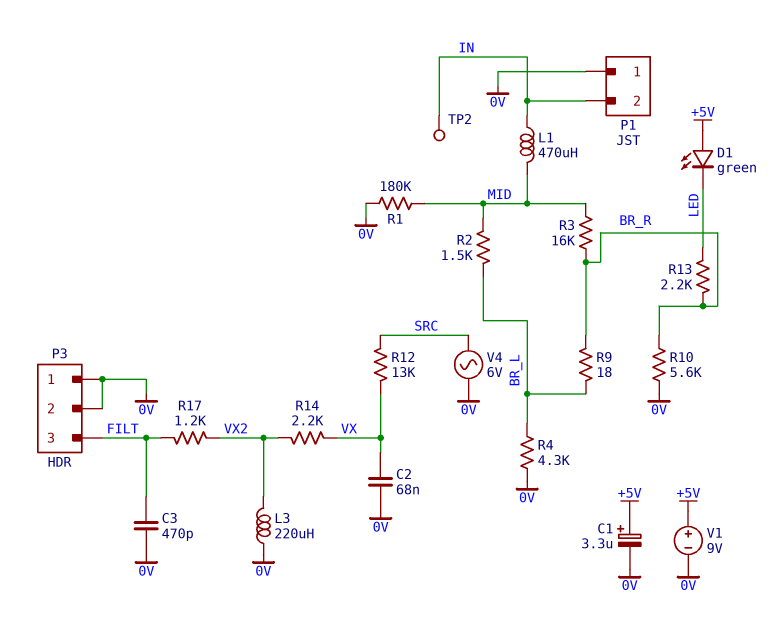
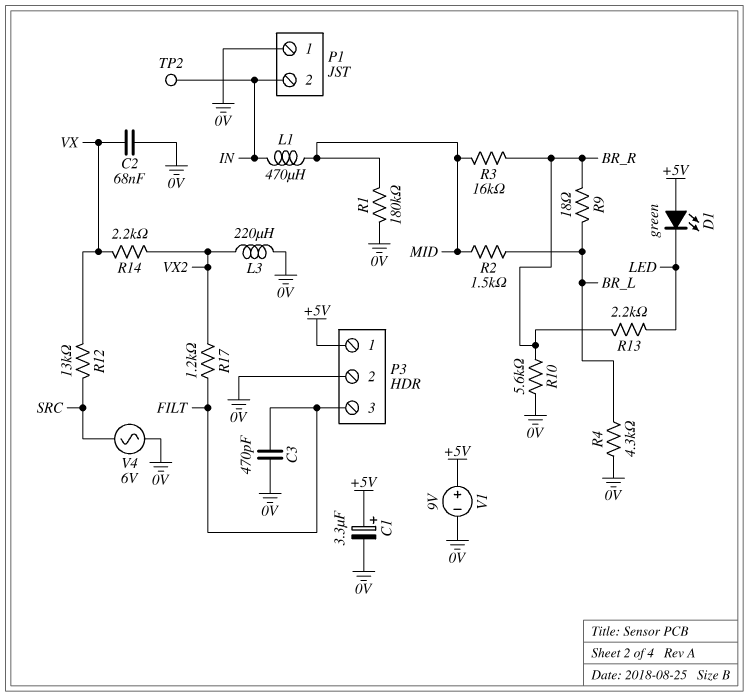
P3 pin 1: 0V -> +5V

